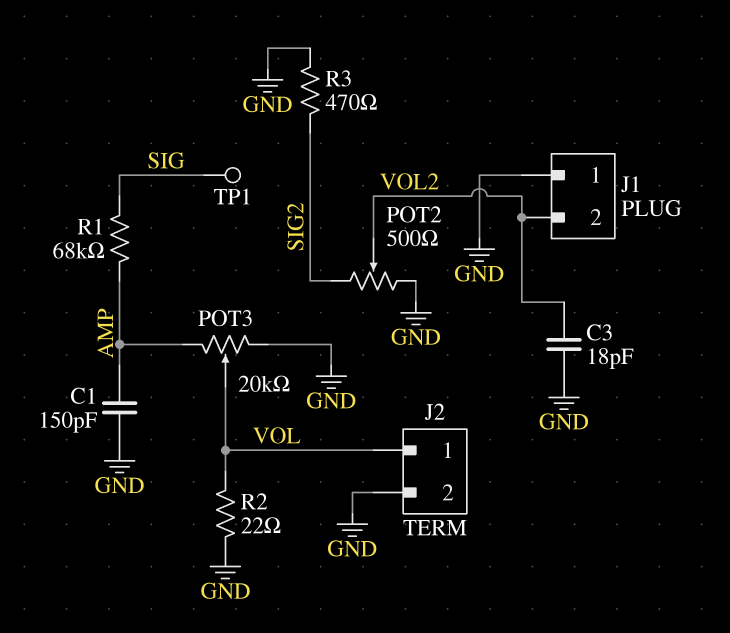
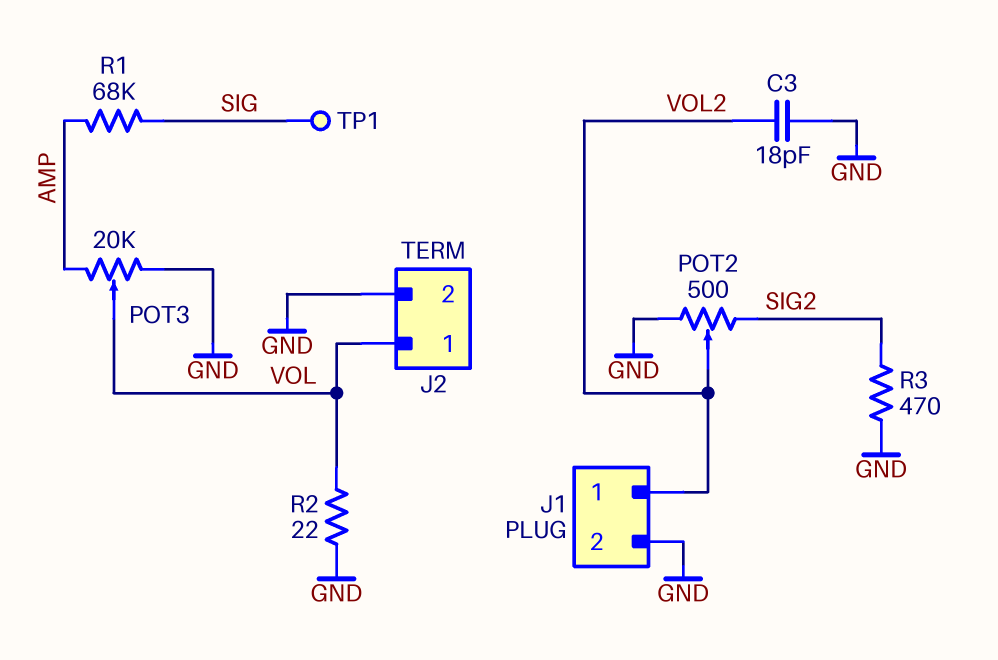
C1: 150pF (AMP, GND) -> none
J1 pin 1: GND -> VOL2
J1 pin 2: VOL2 -> GND

